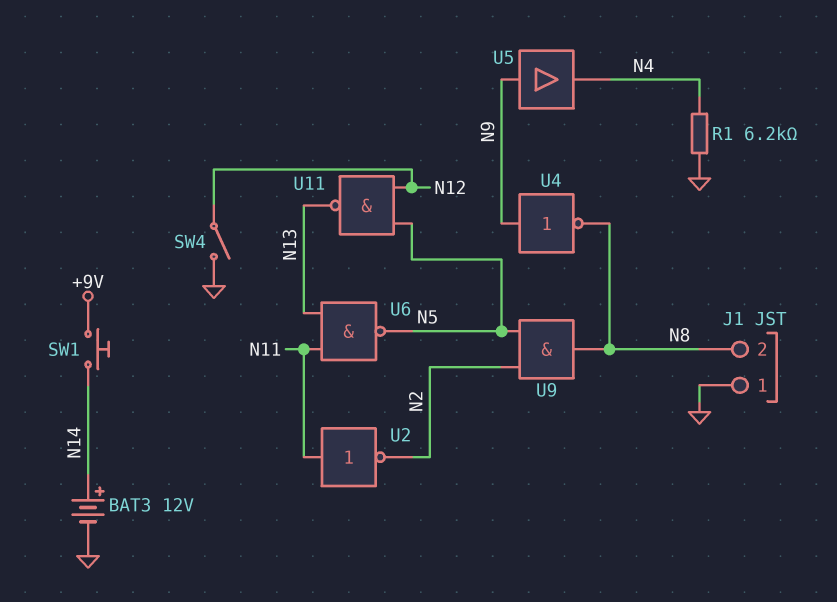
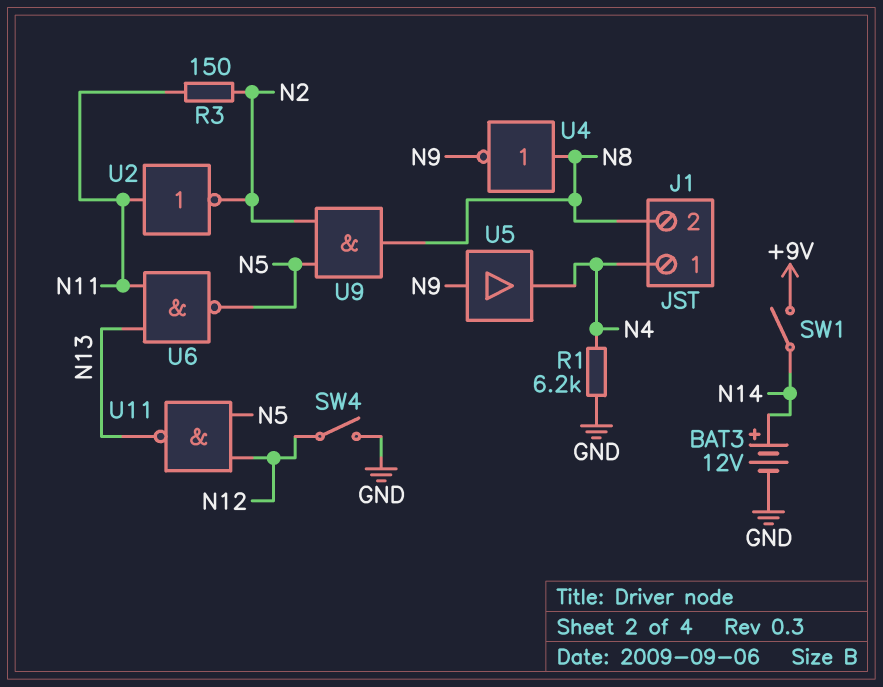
J1 pin 1: GND -> N4
R3: none -> 150 (N2, N11)
SW1: button (+9V, N14) -> switch (+9V, N14)
U4: NOT (in N9, out N8) -> NOT (in N8, out N9)

